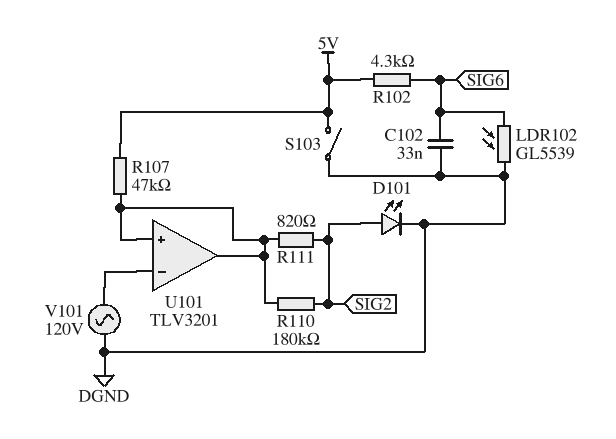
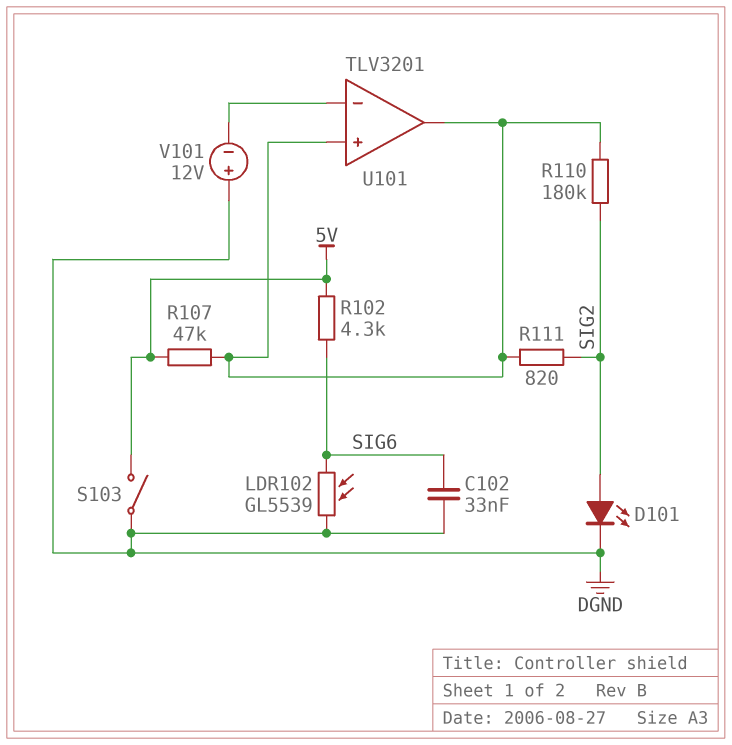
V101: AC 120V (DGND, U101/in-) -> 12V (plus DGND, minus U101/in-)

